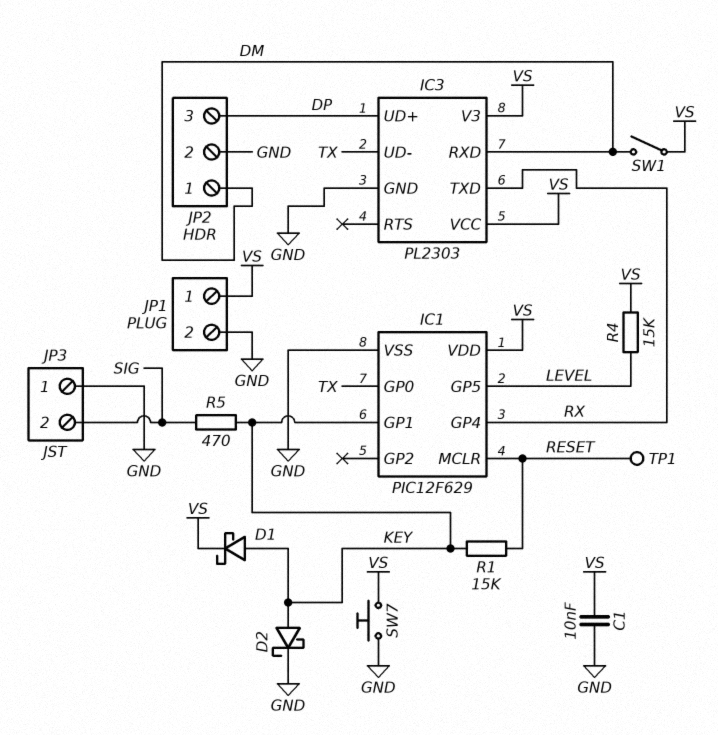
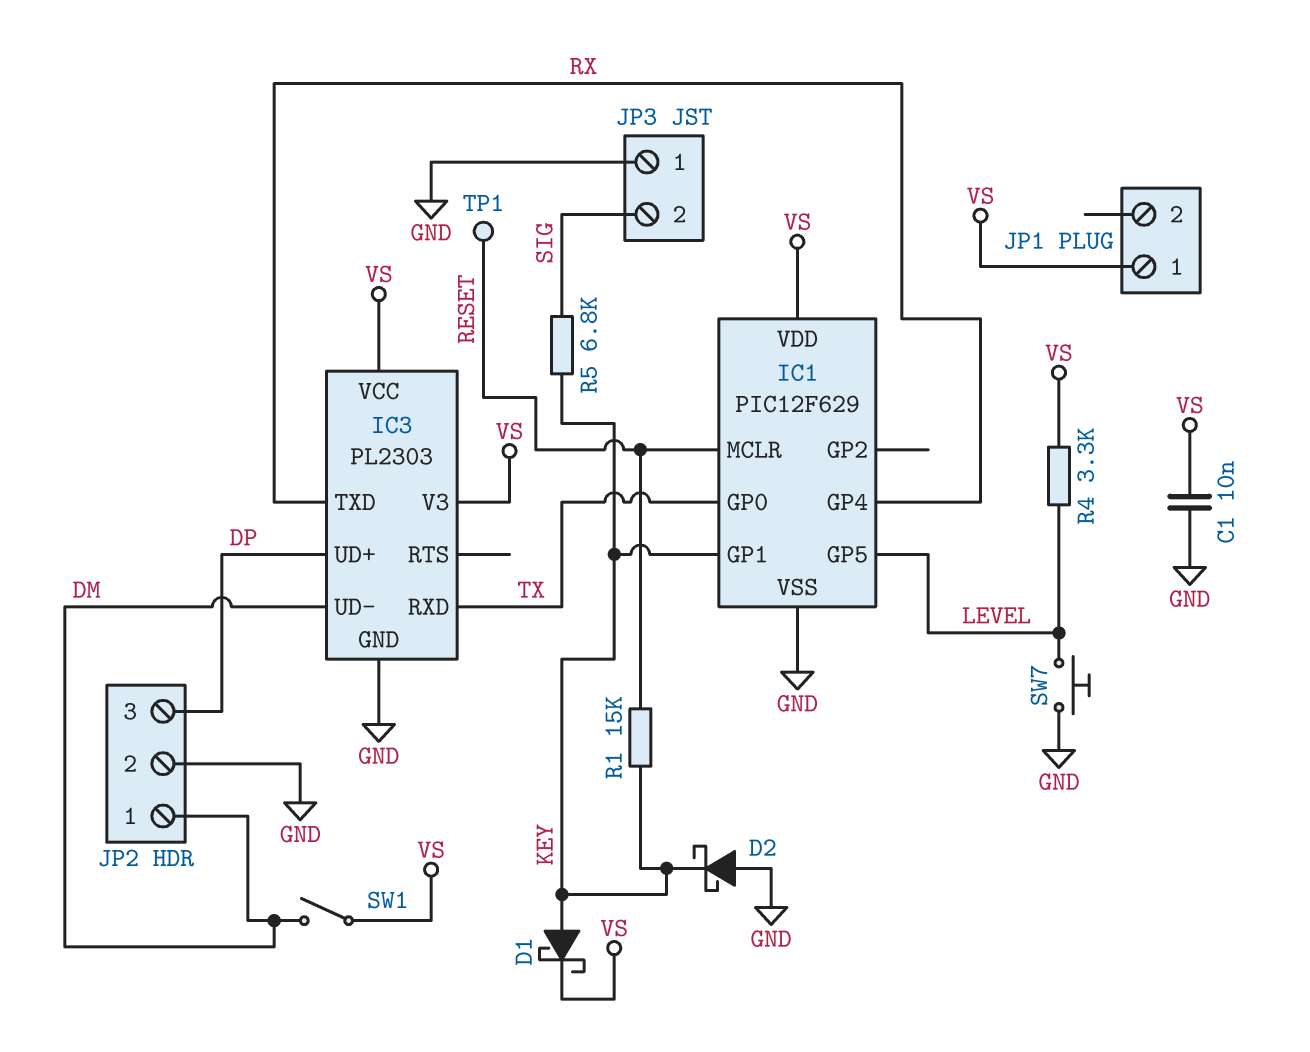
D2: schottky (A KEY, K GND) -> schottky (A GND, K KEY)
IC3 pin RXD: DM -> TX
IC3 pin UD-: TX -> DM
JP1 pin 2: GND -> none
R4: 15k (LEVEL, VS) -> 3.3k (LEVEL, VS)
R5: 470 (KEY, SIG) -> 6.8k (KEY, SIG)
SW7: button (GND, VS) -> button (GND, LEVEL)

